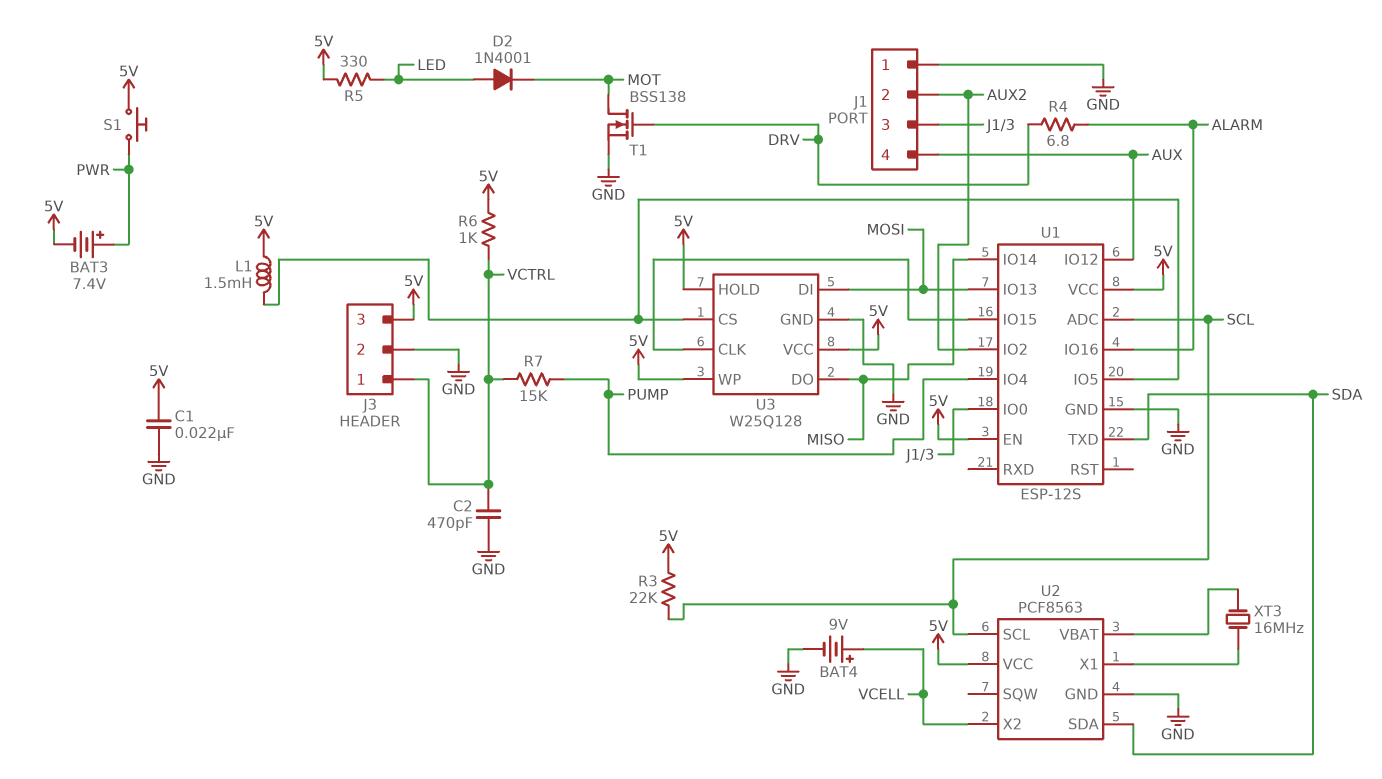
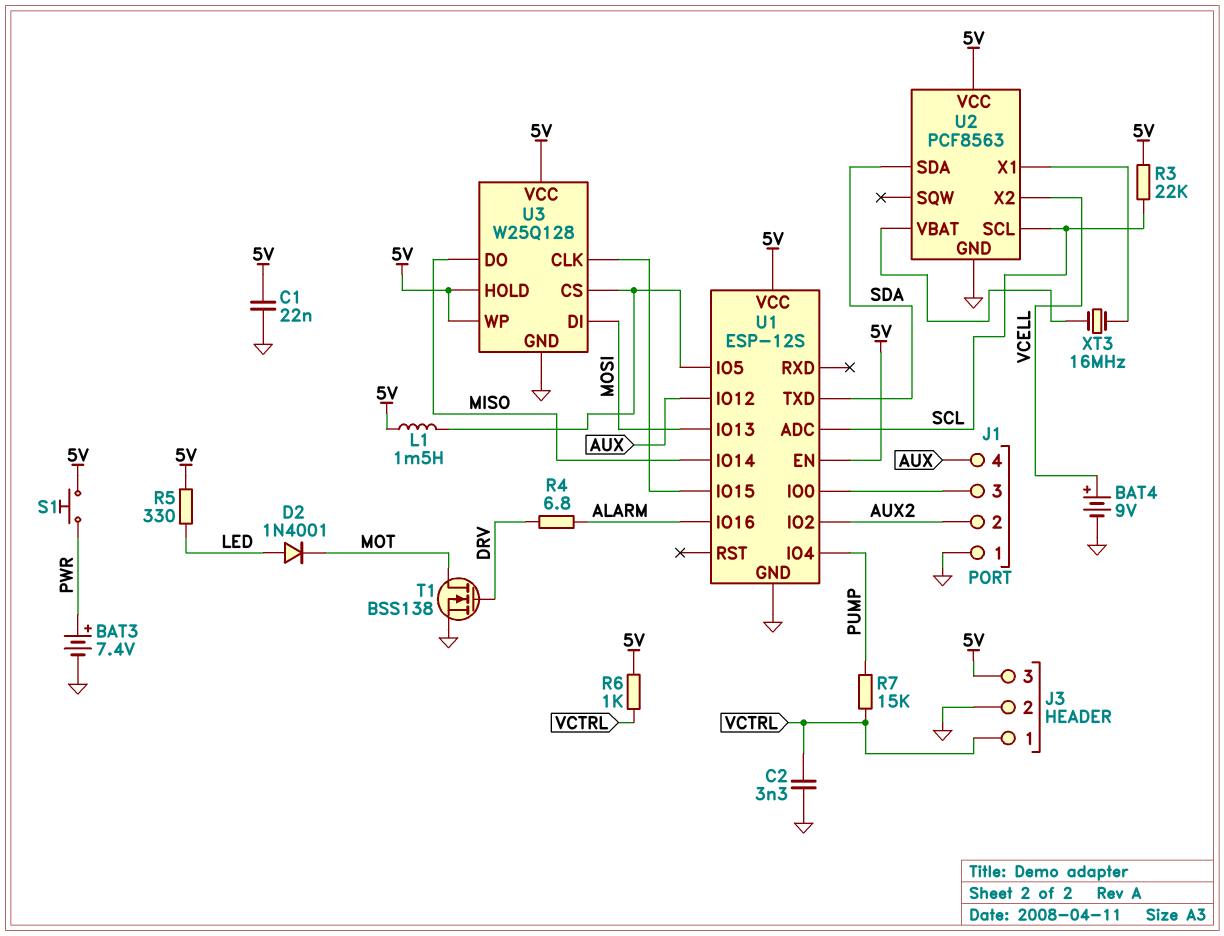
BAT3: 7.4V (plus PWR, minus 5V) -> 7.4V (plus PWR, minus GND)
C2: 470pF (GND, VCTRL) -> 3.3nF (GND, VCTRL)

